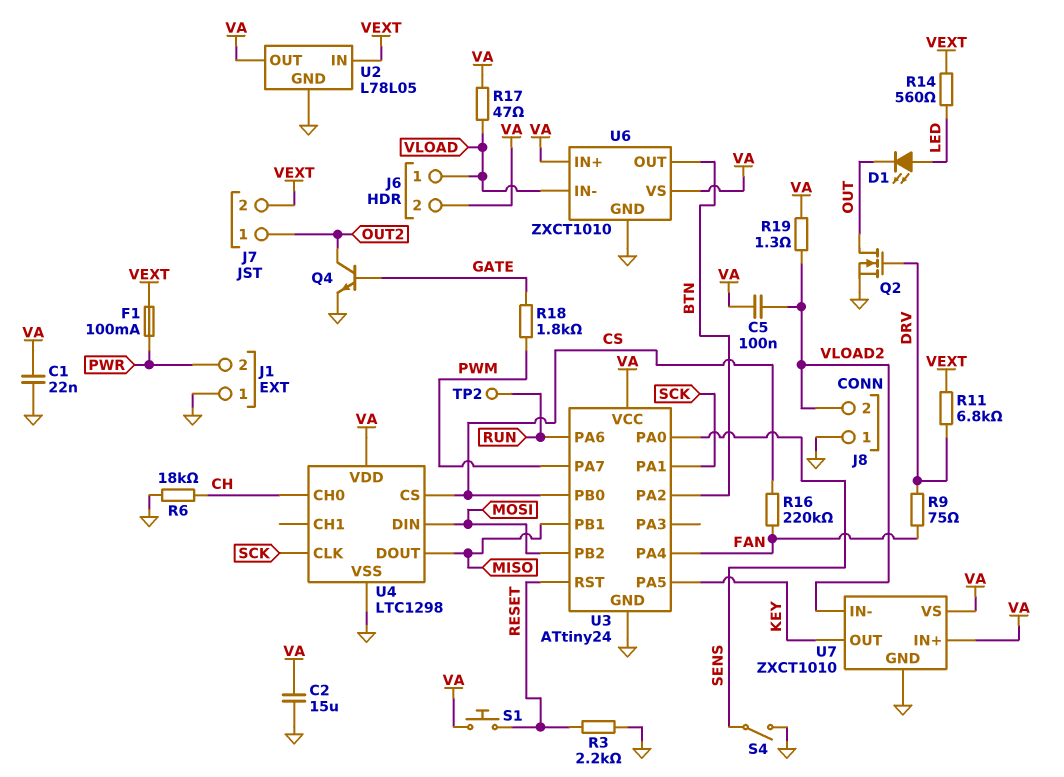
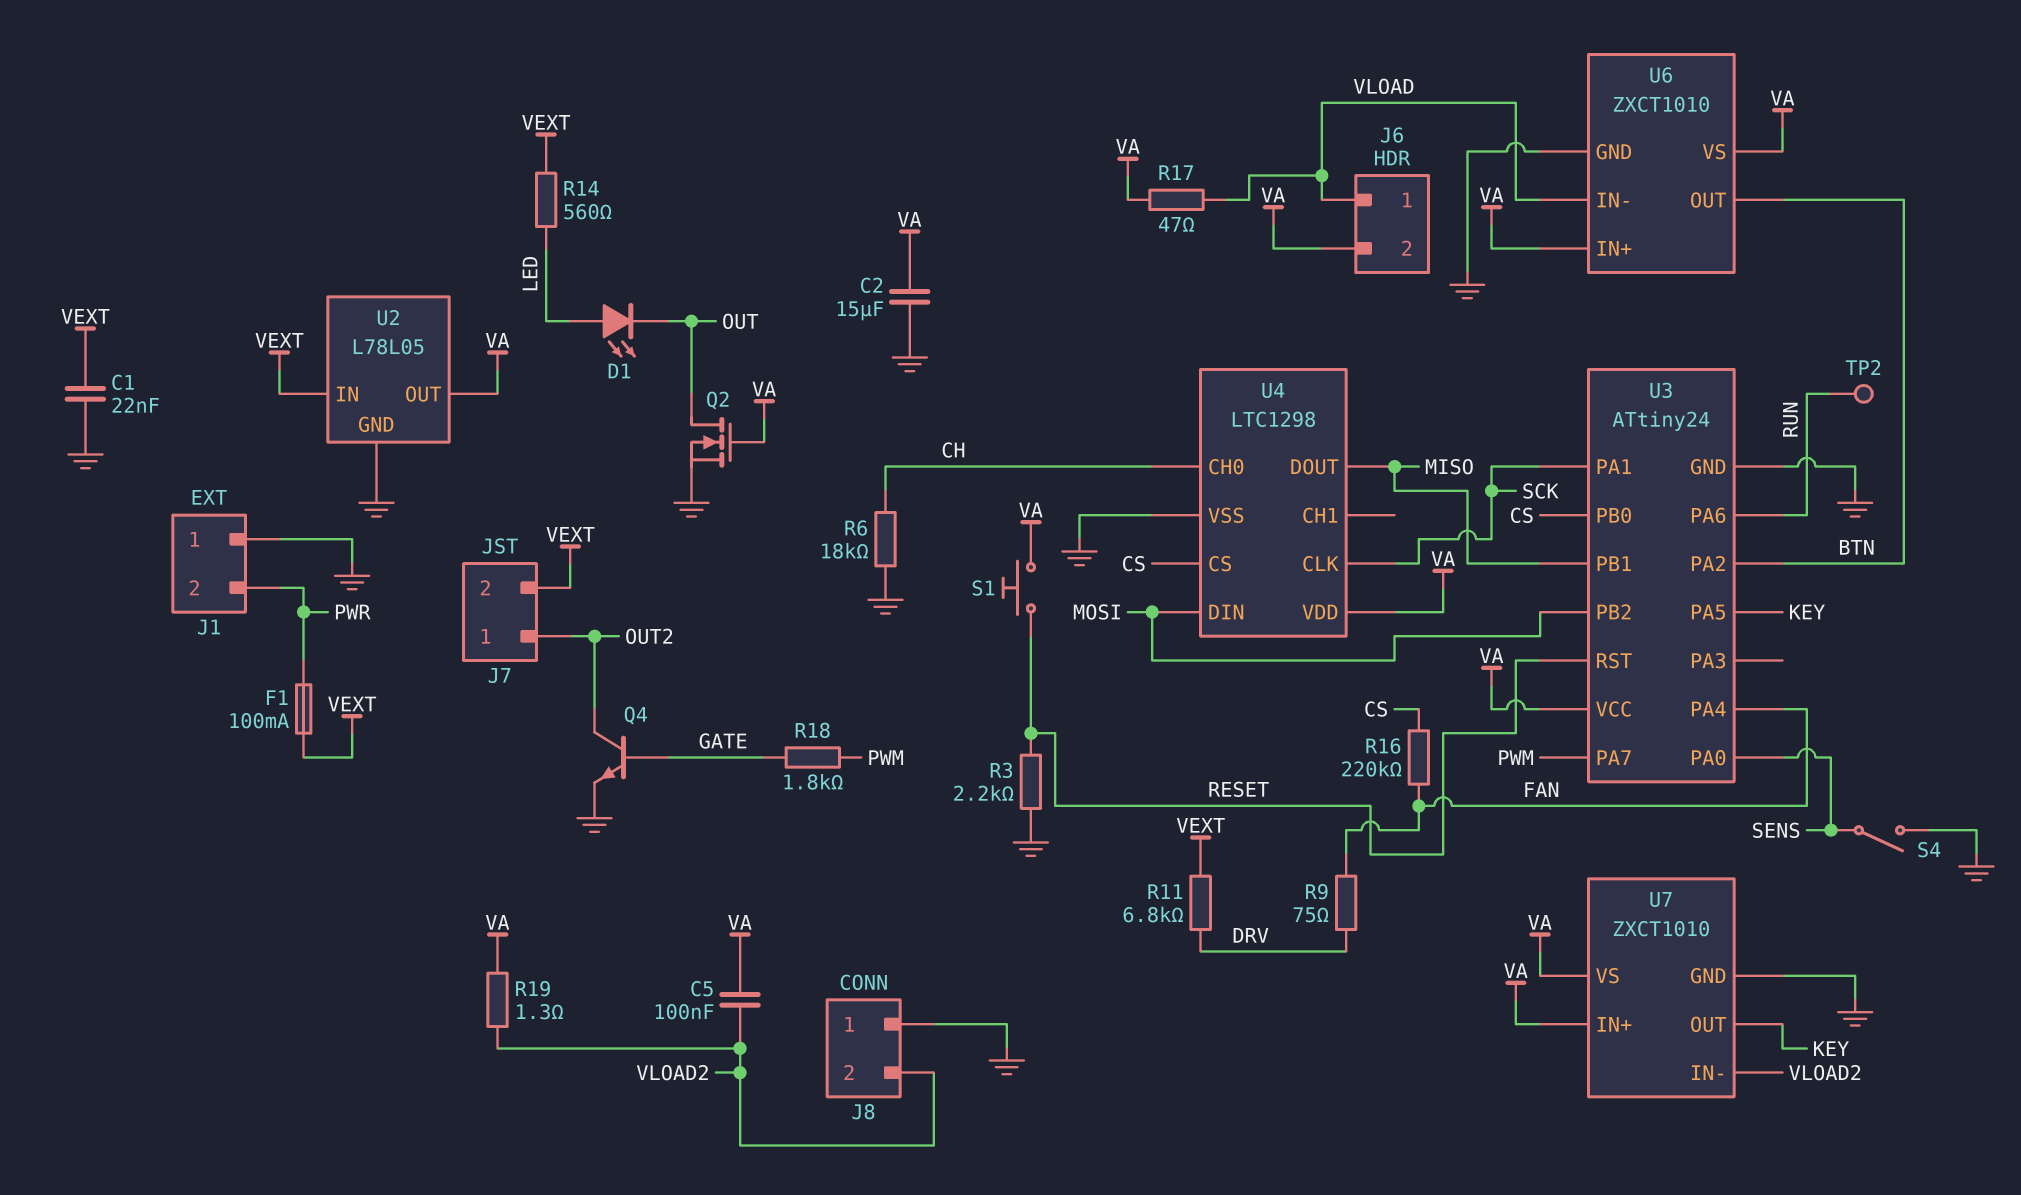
C1: 22nF (GND, VA) -> 22nF (GND, VEXT)
Q2: NMOS (G DRV, D OUT, S GND) -> NMOS (G VA, D OUT, S GND)

